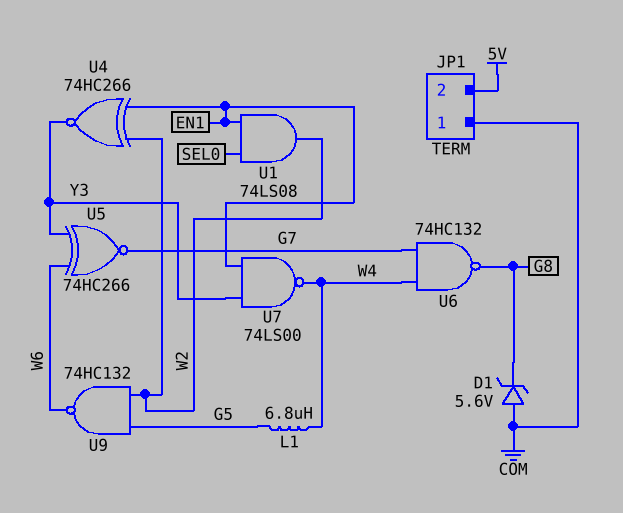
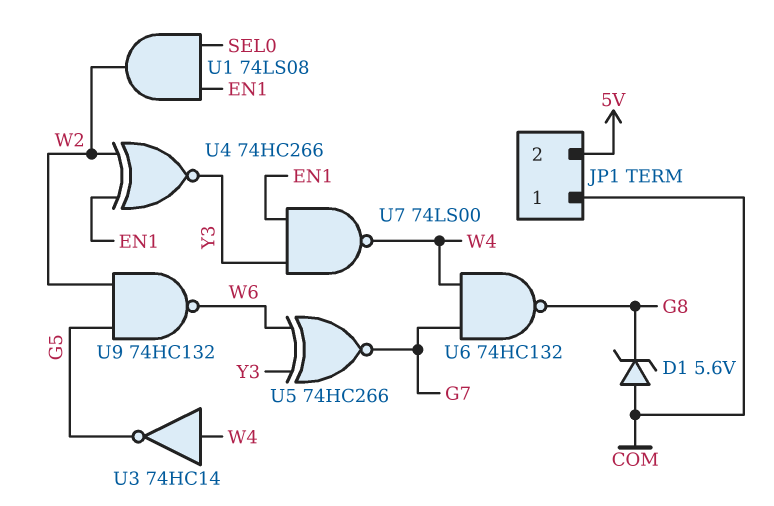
L1: 6.8uH (G5, W4) -> none
U3: none -> NOT 74HC14 (in W4, out G5)

